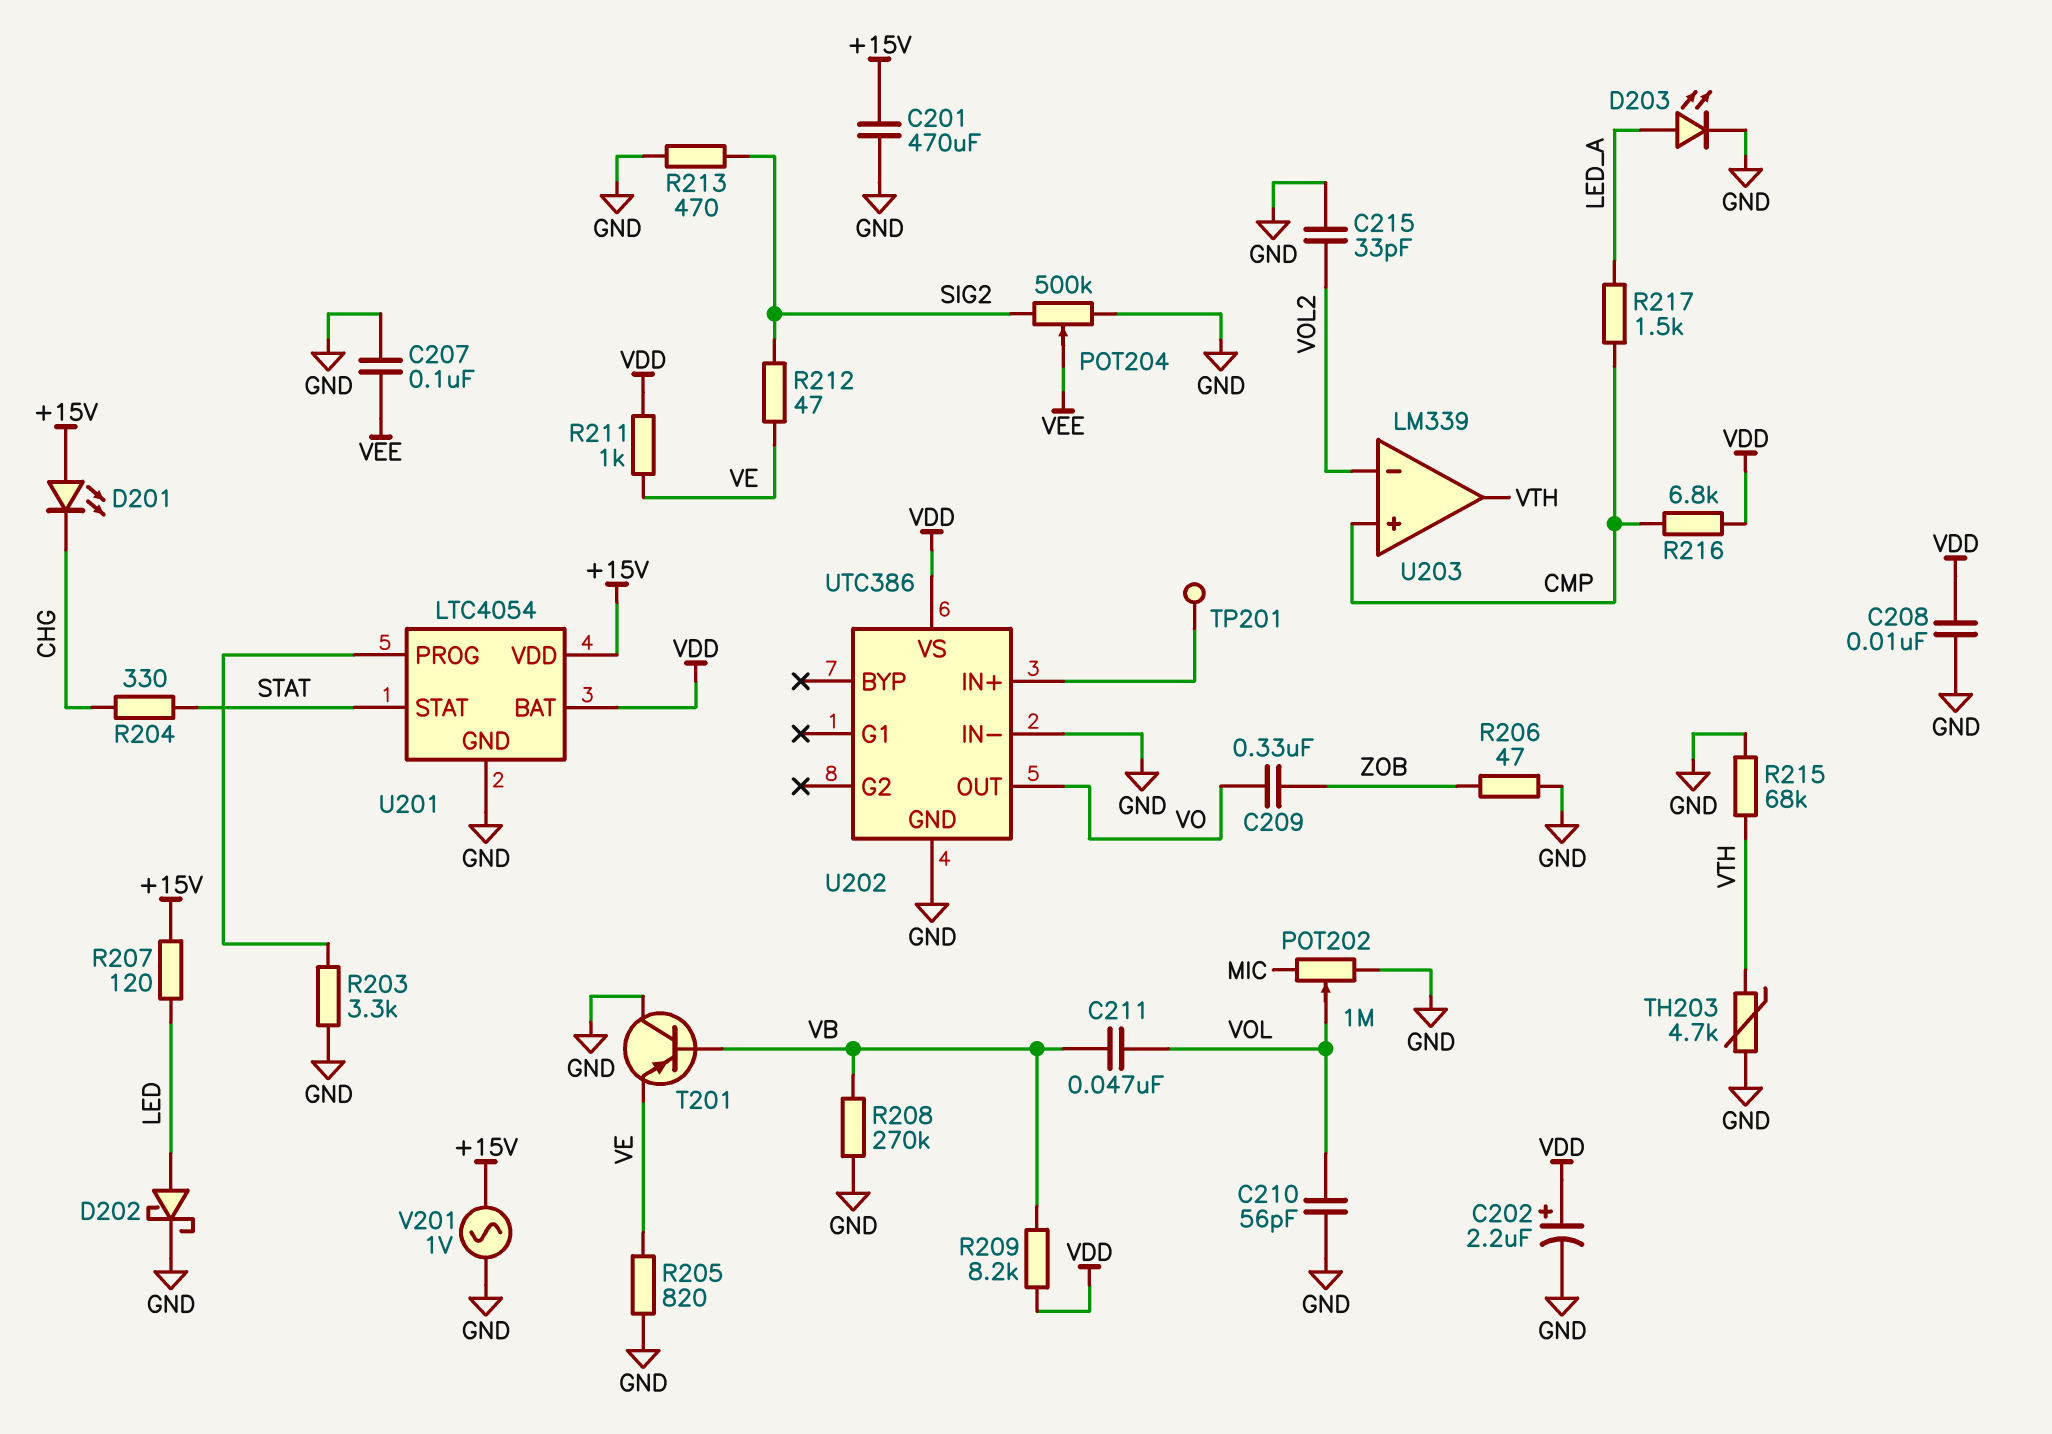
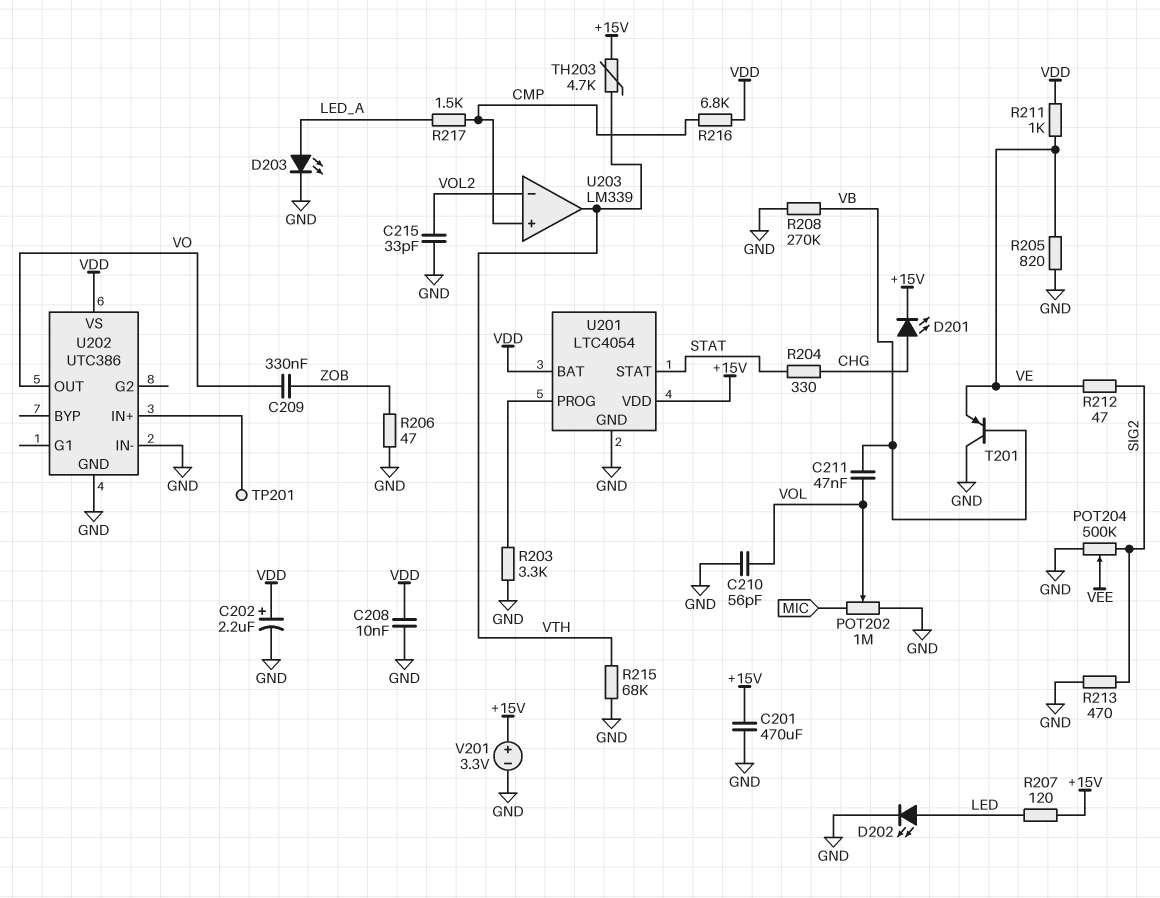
C207: 100nF (GND, VEE) -> none
D201: LED (A +15V, K CHG) -> LED (A CHG, K +15V)
D202: schottky (A LED, K GND) -> LED (A LED, K GND)
R209: 8.2k (VB, VDD) -> none
TH203: 4.7k (GND, VTH) -> 4.7k (+15V, VTH)
V201: AC 1V (+15V, GND) -> 3.3V (plus +15V, minus GND)

